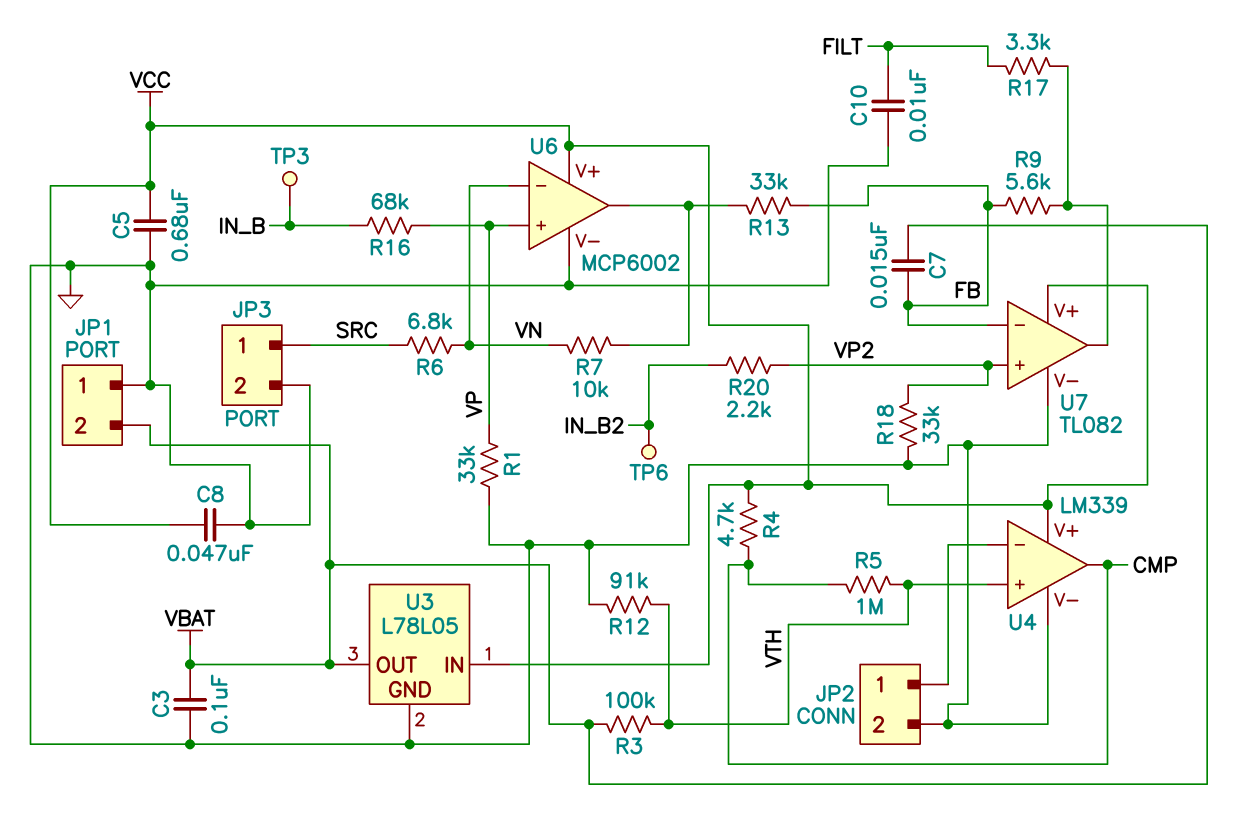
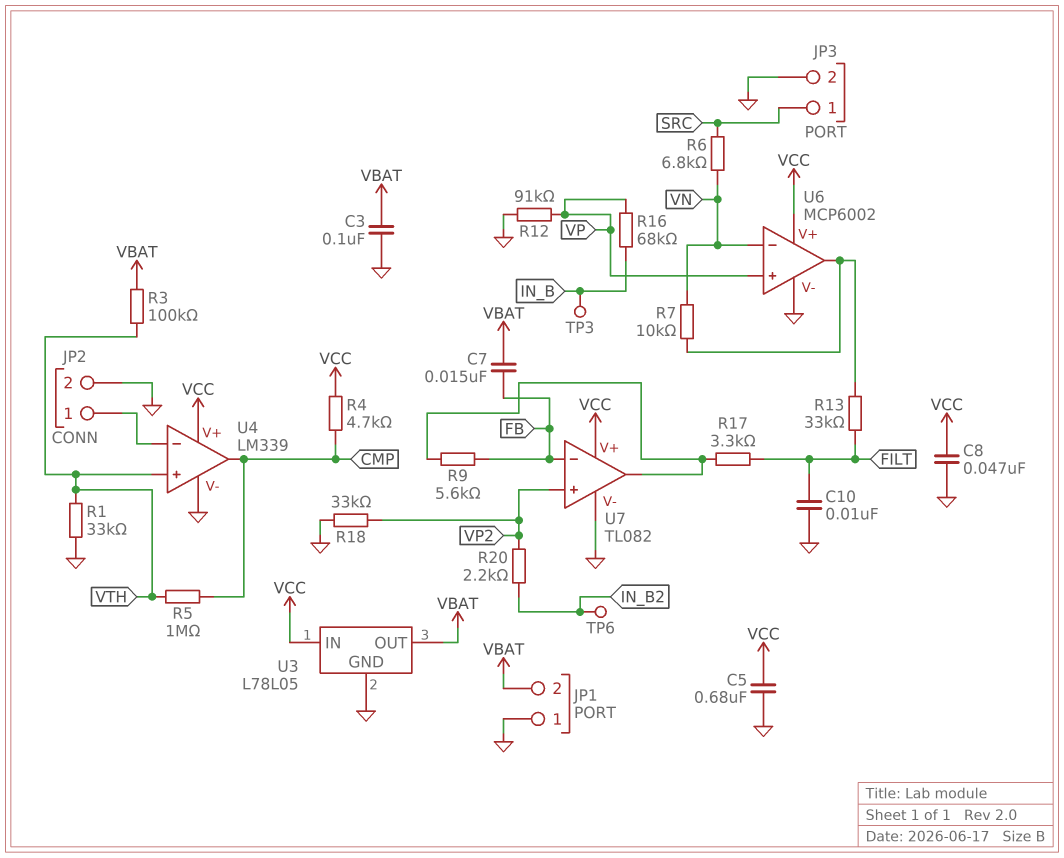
R1: 33k (GND, VP) -> 33k (GND, VTH)
R12: 91k (GND, VTH) -> 91k (GND, VP)
R13: 33k (FB, U6/out) -> 33k (FILT, U6/out)

